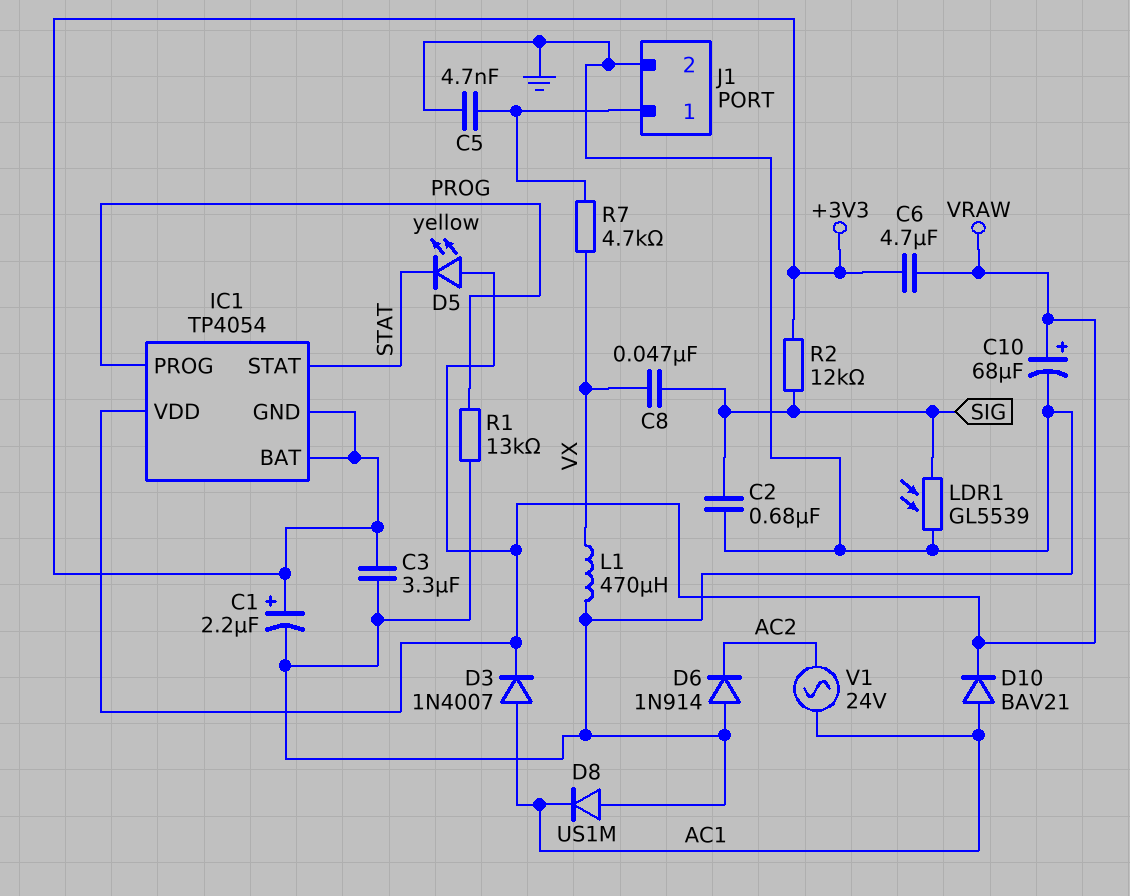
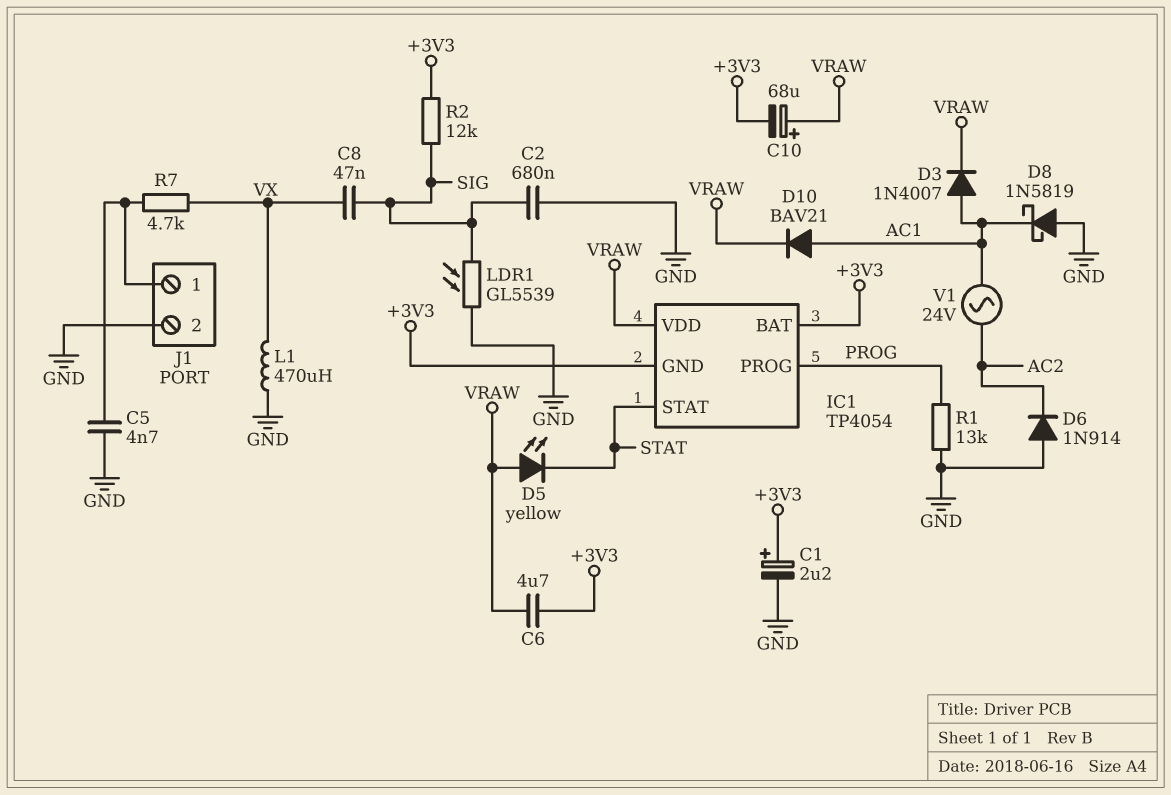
C3: 3.3uF (+3V3, GND) -> none
C10: 68uF (plus VRAW, minus GND) -> 68uF (plus VRAW, minus +3V3)
D8: diode US1M (A GND, K AC1) -> schottky 1N5819 (A GND, K AC1)

